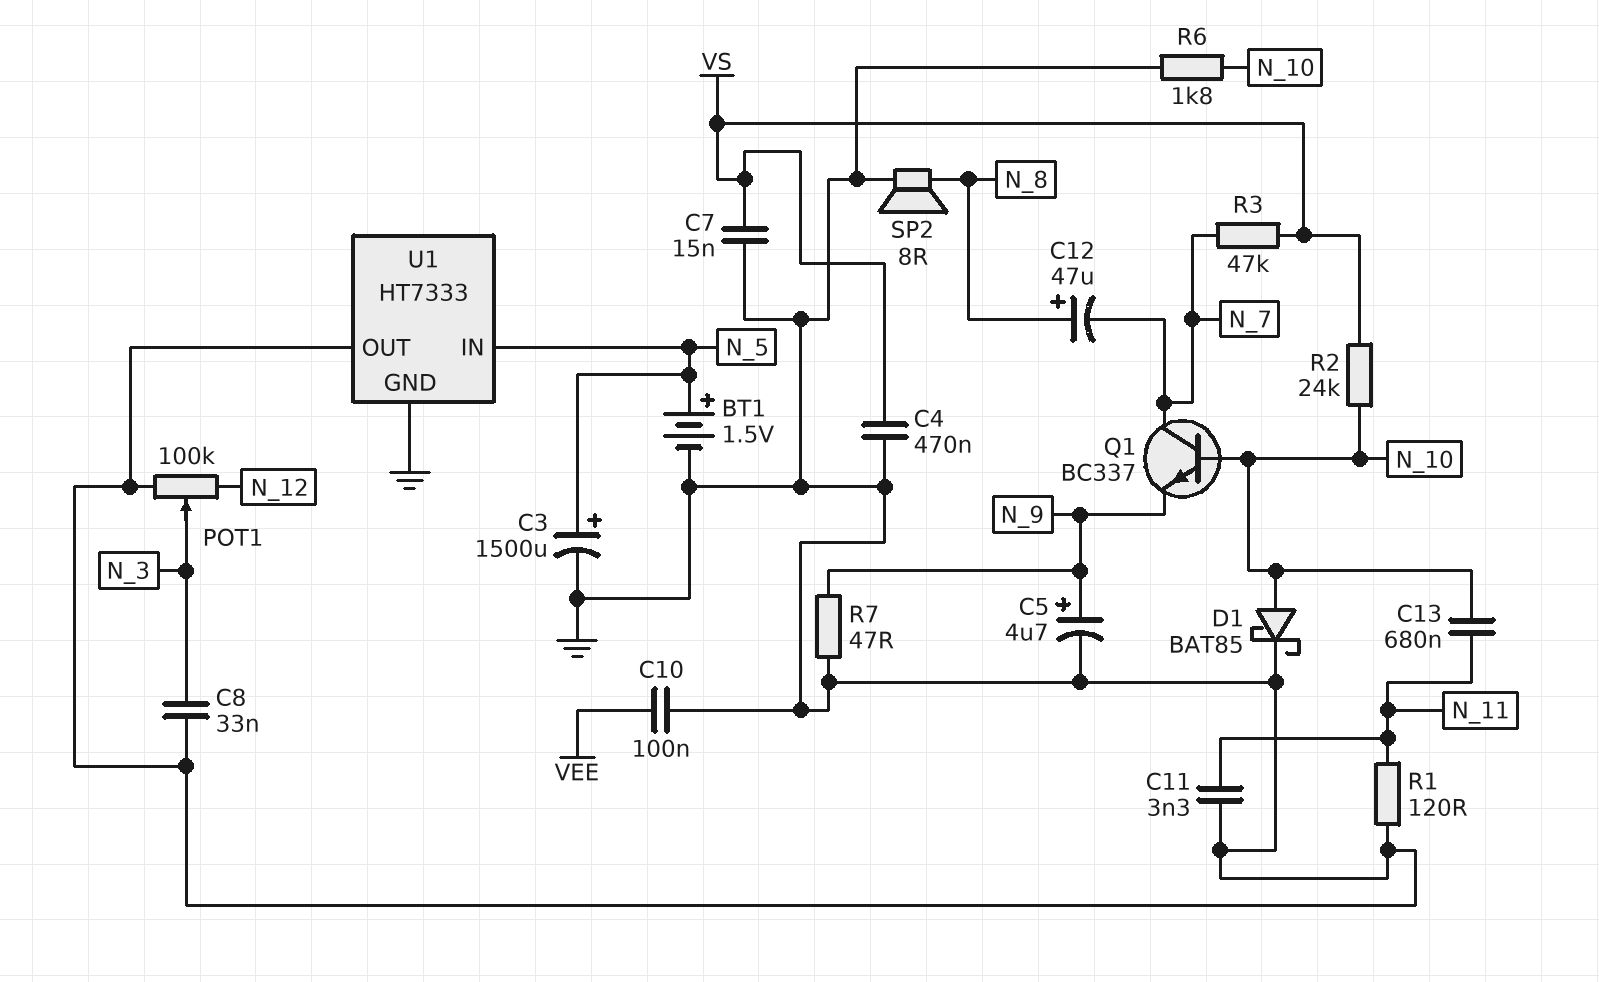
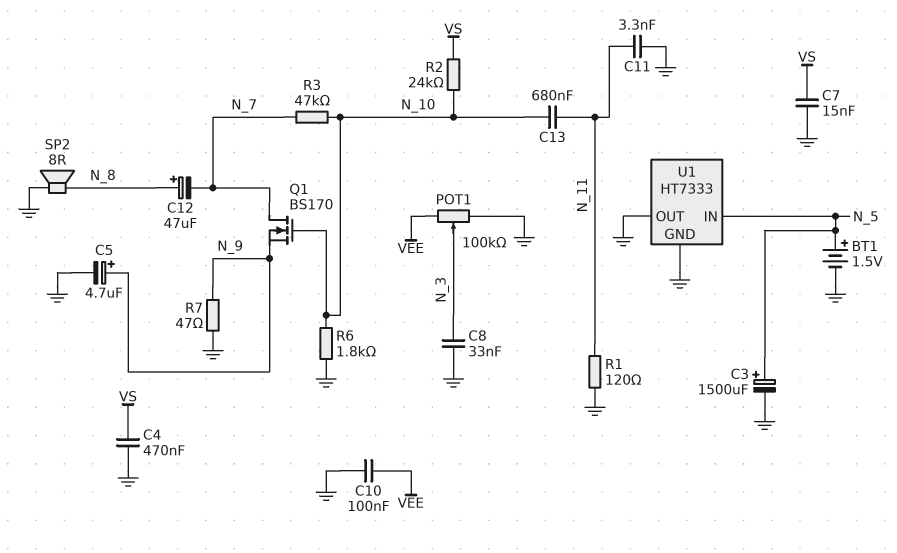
D1: schottky BAT85 (A N_10, K GND) -> none
POT1: 100k (GND, N_12, wiper N_3) -> 100k (GND, VEE, wiper N_3)
Q1: NPN BC337 (B N_10, C N_7, E N_9) -> NMOS BS170 (G N_10, D N_7, S N_9)
R3: 47k (N_7, VS) -> 47k (N_7, N_10)

